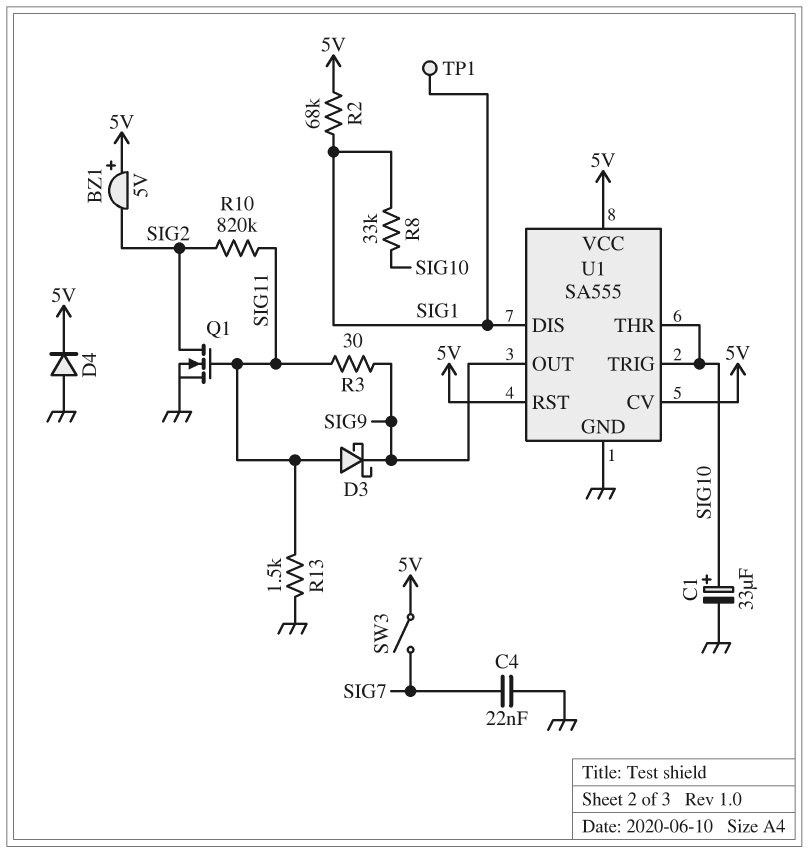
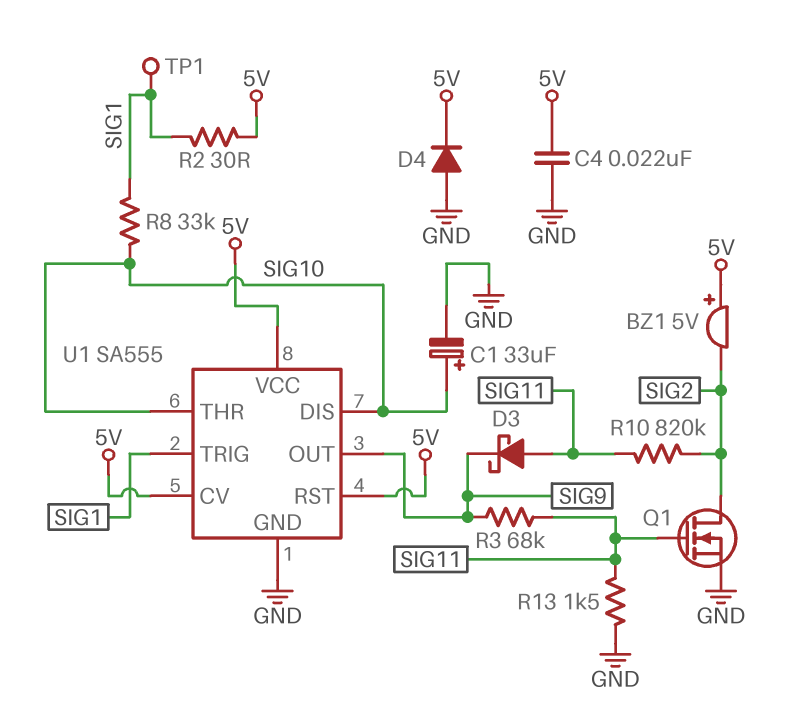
C4: 22nF (GND, SIG7) -> 22nF (5V, GND)
R2: 68k (5V, SIG1) -> 30 (5V, SIG1)
R3: 30 (SIG9, SIG11) -> 68k (SIG9, SIG11)
SW3: switch (5V, SIG7) -> none
U1 pin DIS: SIG1 -> SIG10
U1 pin TRIG: SIG10 -> SIG1

